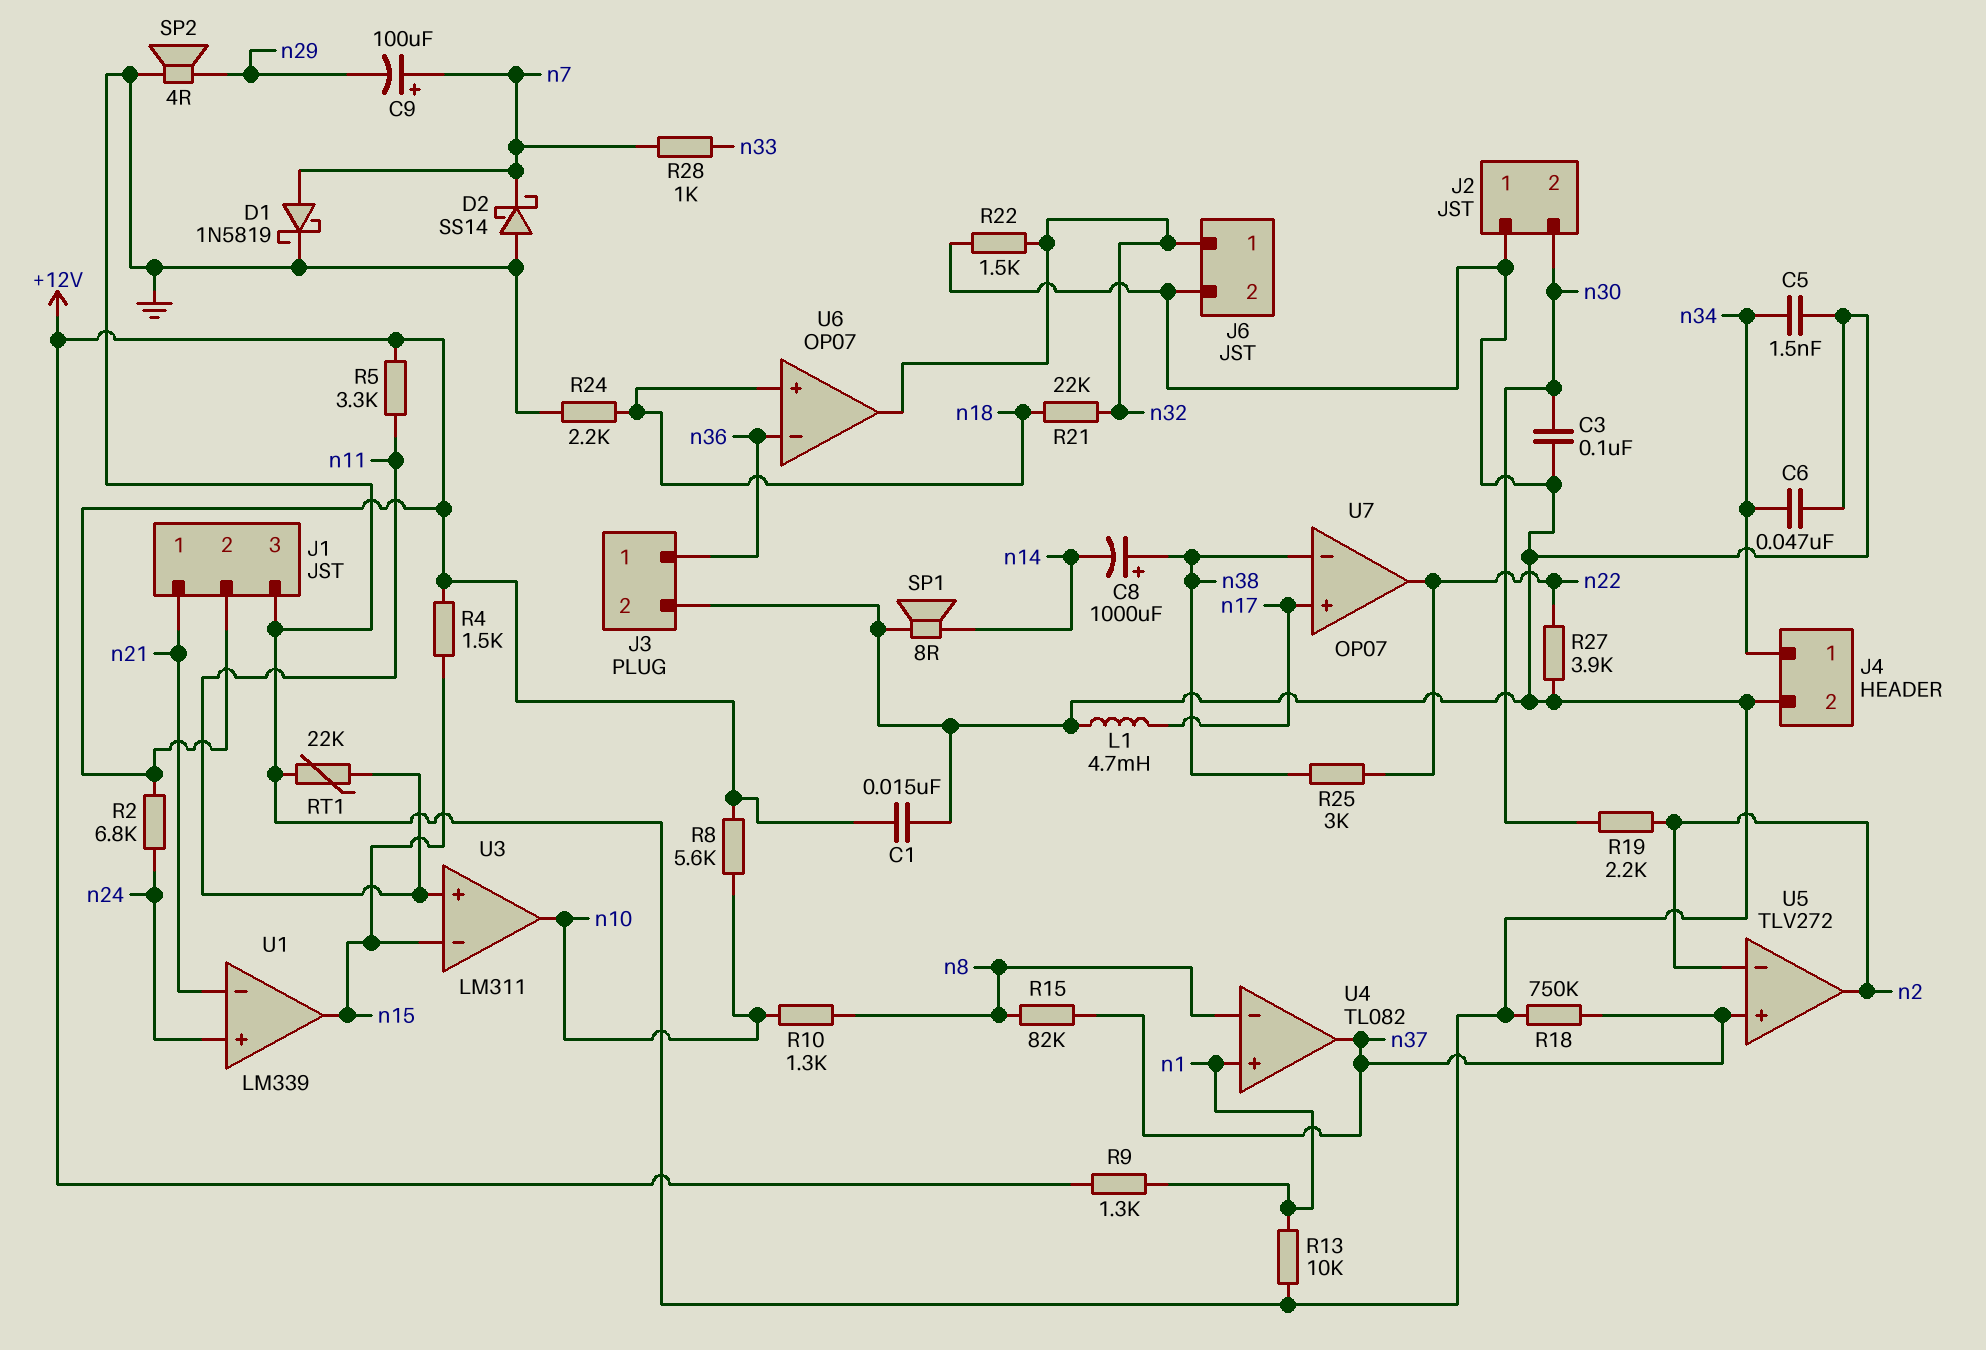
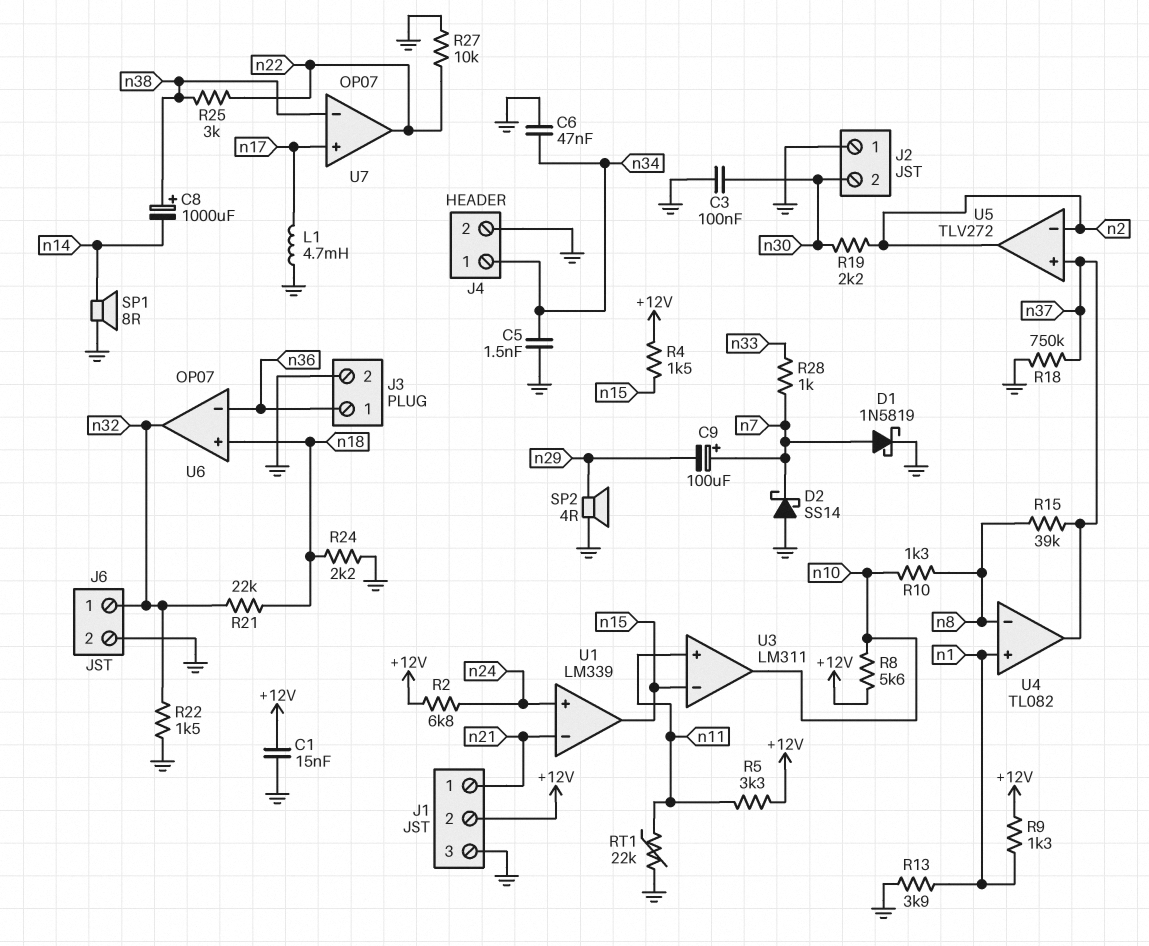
R13: 10k (GND, n1) -> 3.9k (GND, n1)
R15: 82k (n8, n37) -> 39k (n8, n37)
R27: 3.9k (GND, n22) -> 10k (GND, n22)

